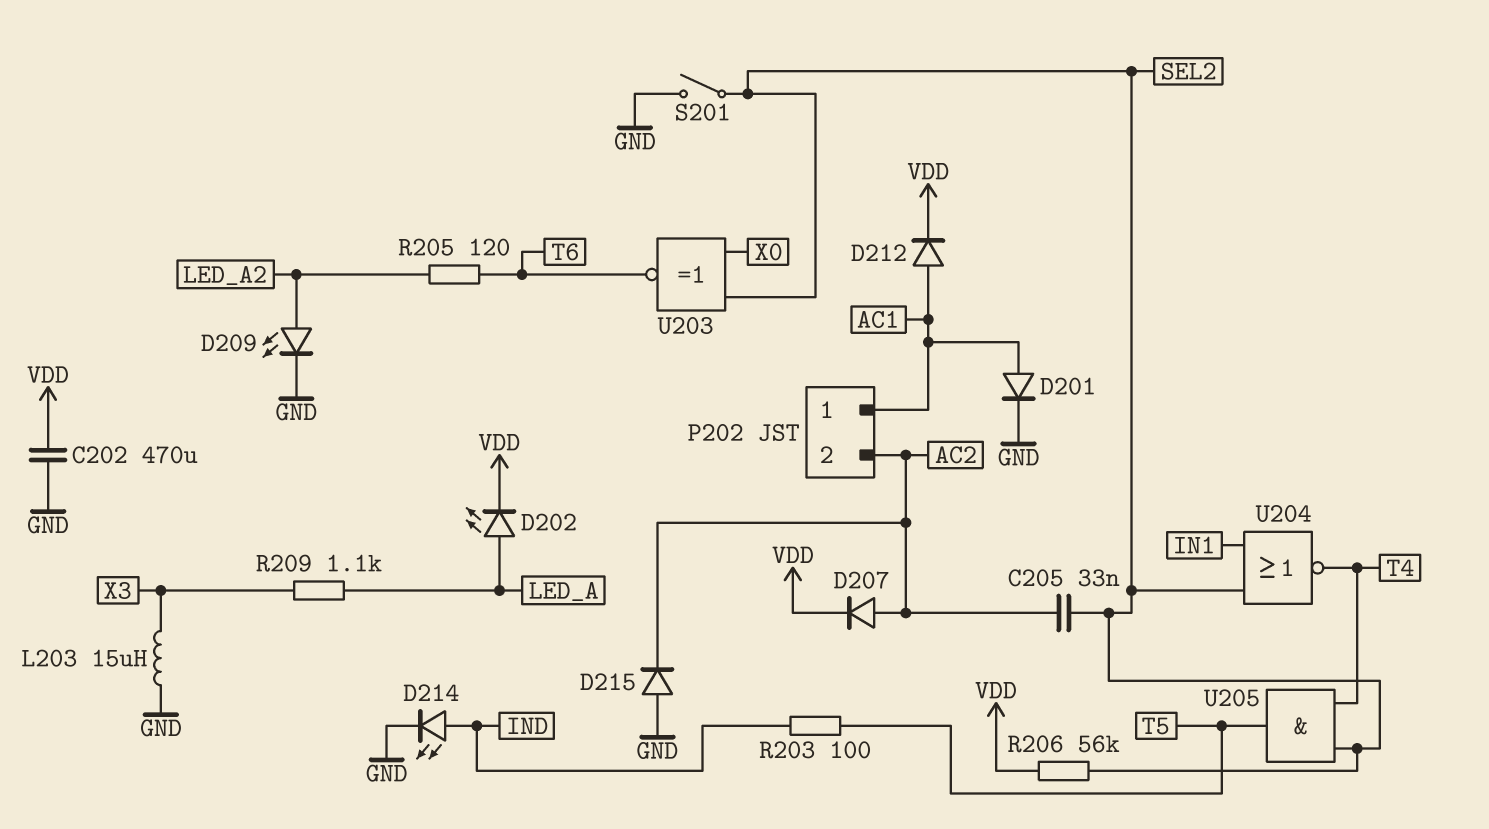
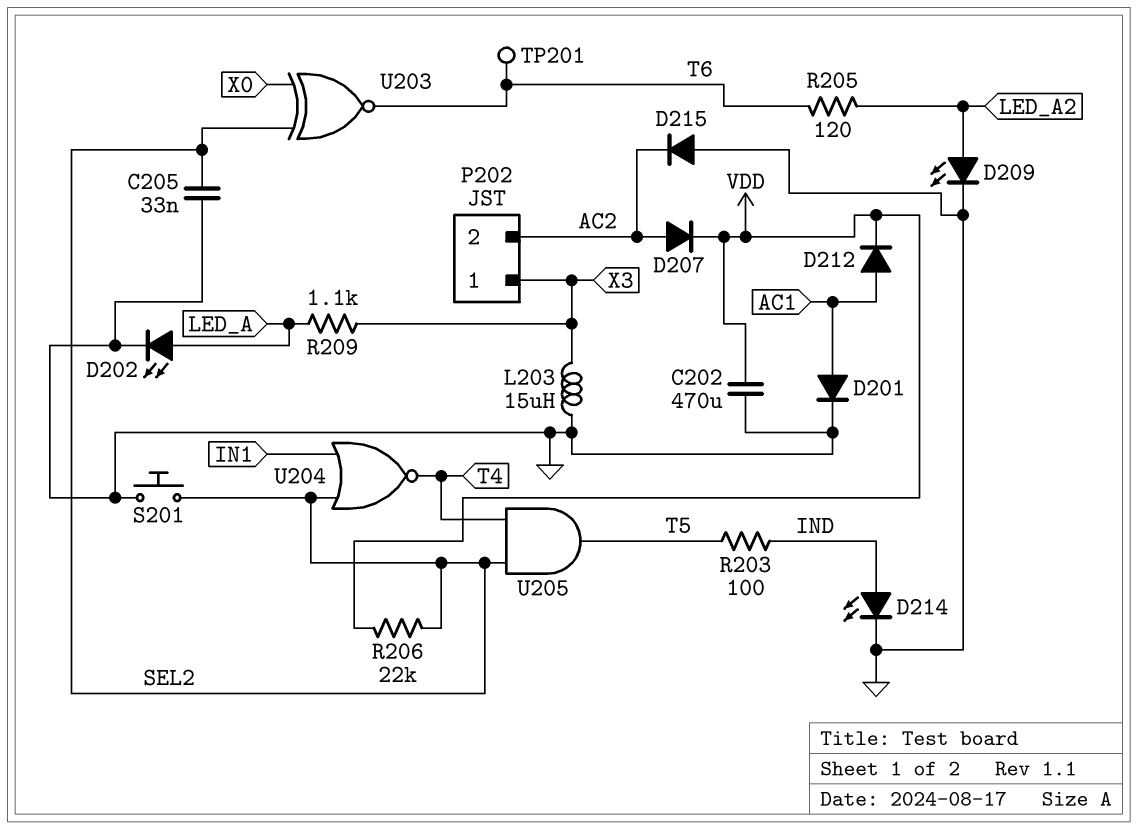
C205: 33nF (AC2, SEL2) -> 33nF (GND, SEL2)
D202: LED (A LED_A, K VDD) -> LED (A LED_A, K GND)
P202 pin 1: AC1 -> X3
R206: 56k (SEL2, VDD) -> 22k (SEL2, VDD)
S201: switch (GND, SEL2) -> button (GND, SEL2)
TP201: none -> test point (T6)

